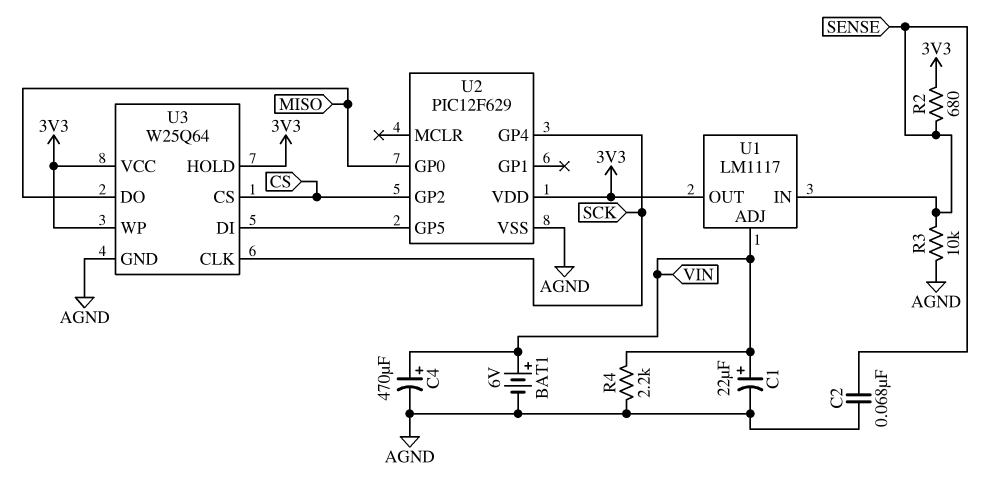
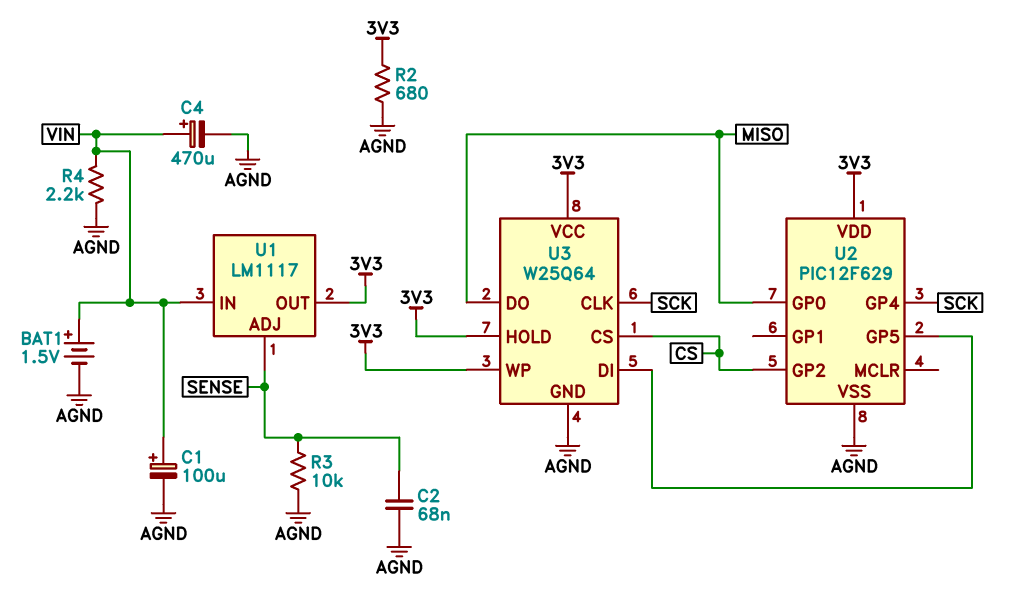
BAT1: 6V (plus VIN, minus AGND) -> 1.5V (plus VIN, minus AGND)
C1: 22uF (plus VIN, minus AGND) -> 100uF (plus VIN, minus AGND)
R2: 680 (3V3, SENSE) -> 680 (3V3, AGND)
U1 pin ADJ: VIN -> SENSE
U1 pin IN: SENSE -> VIN

